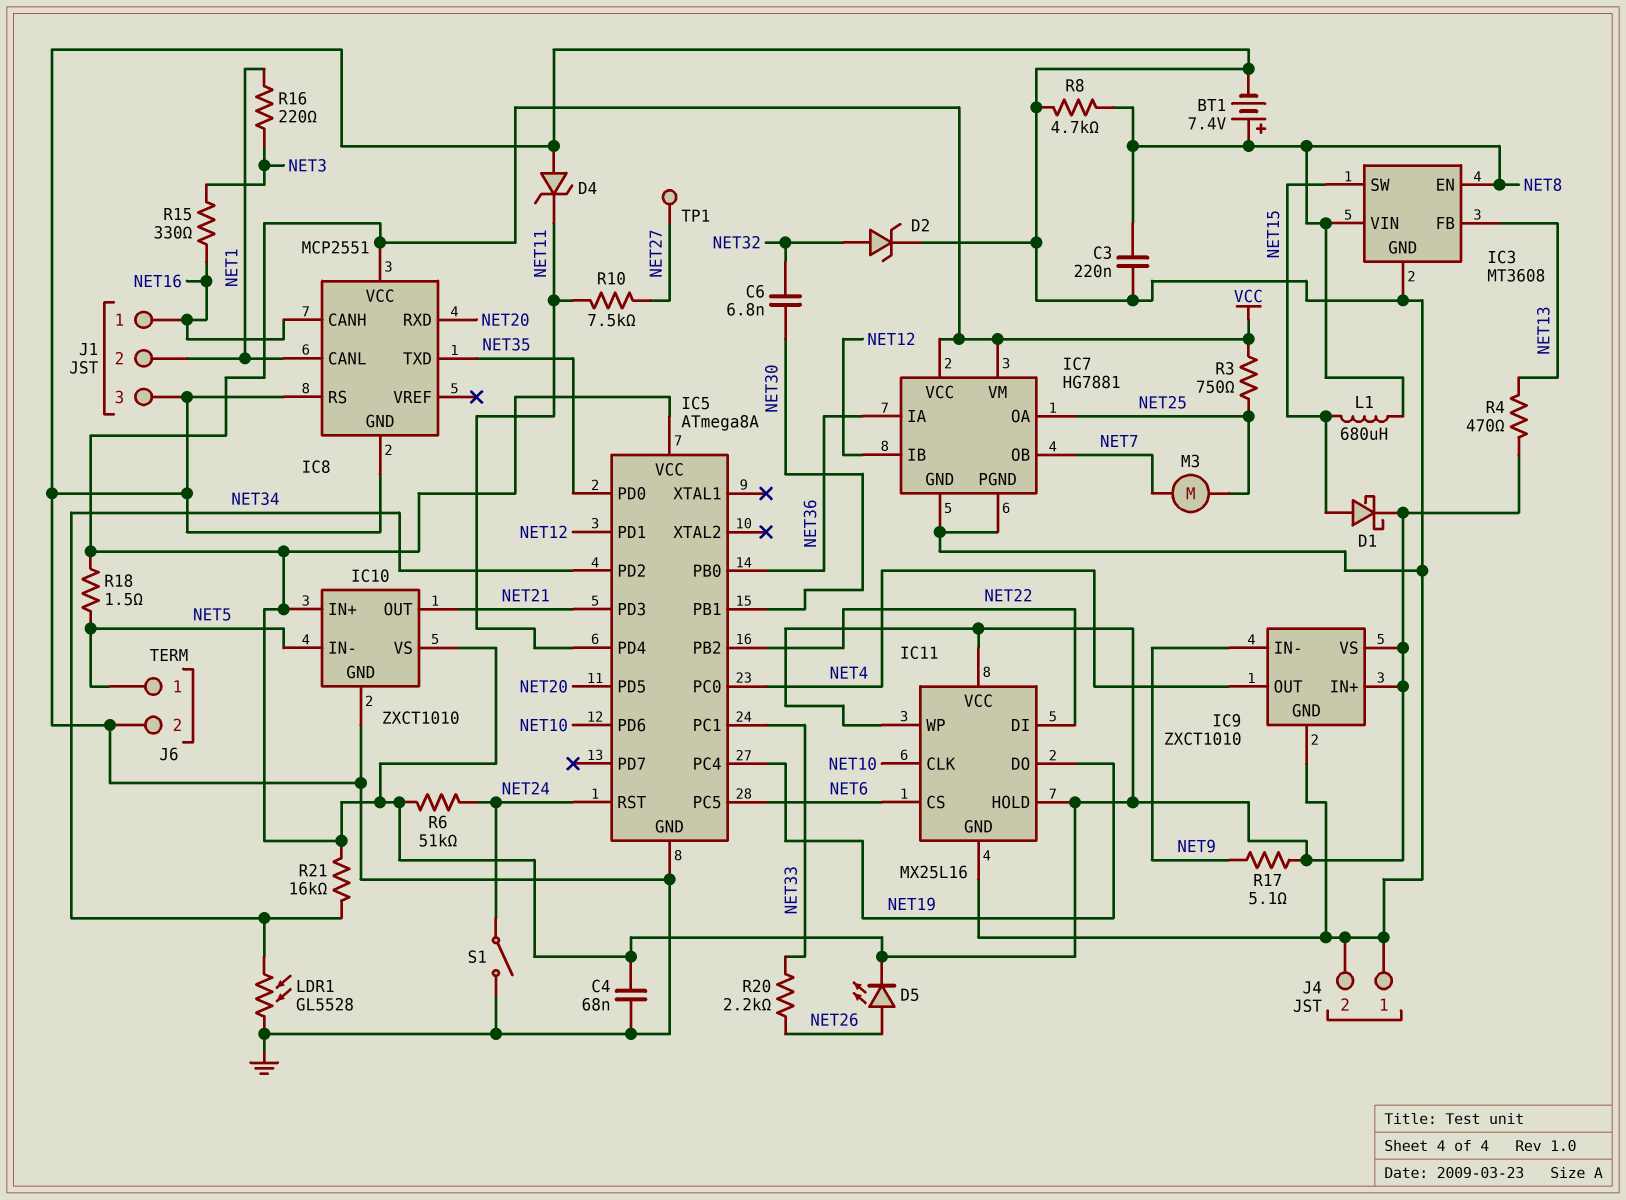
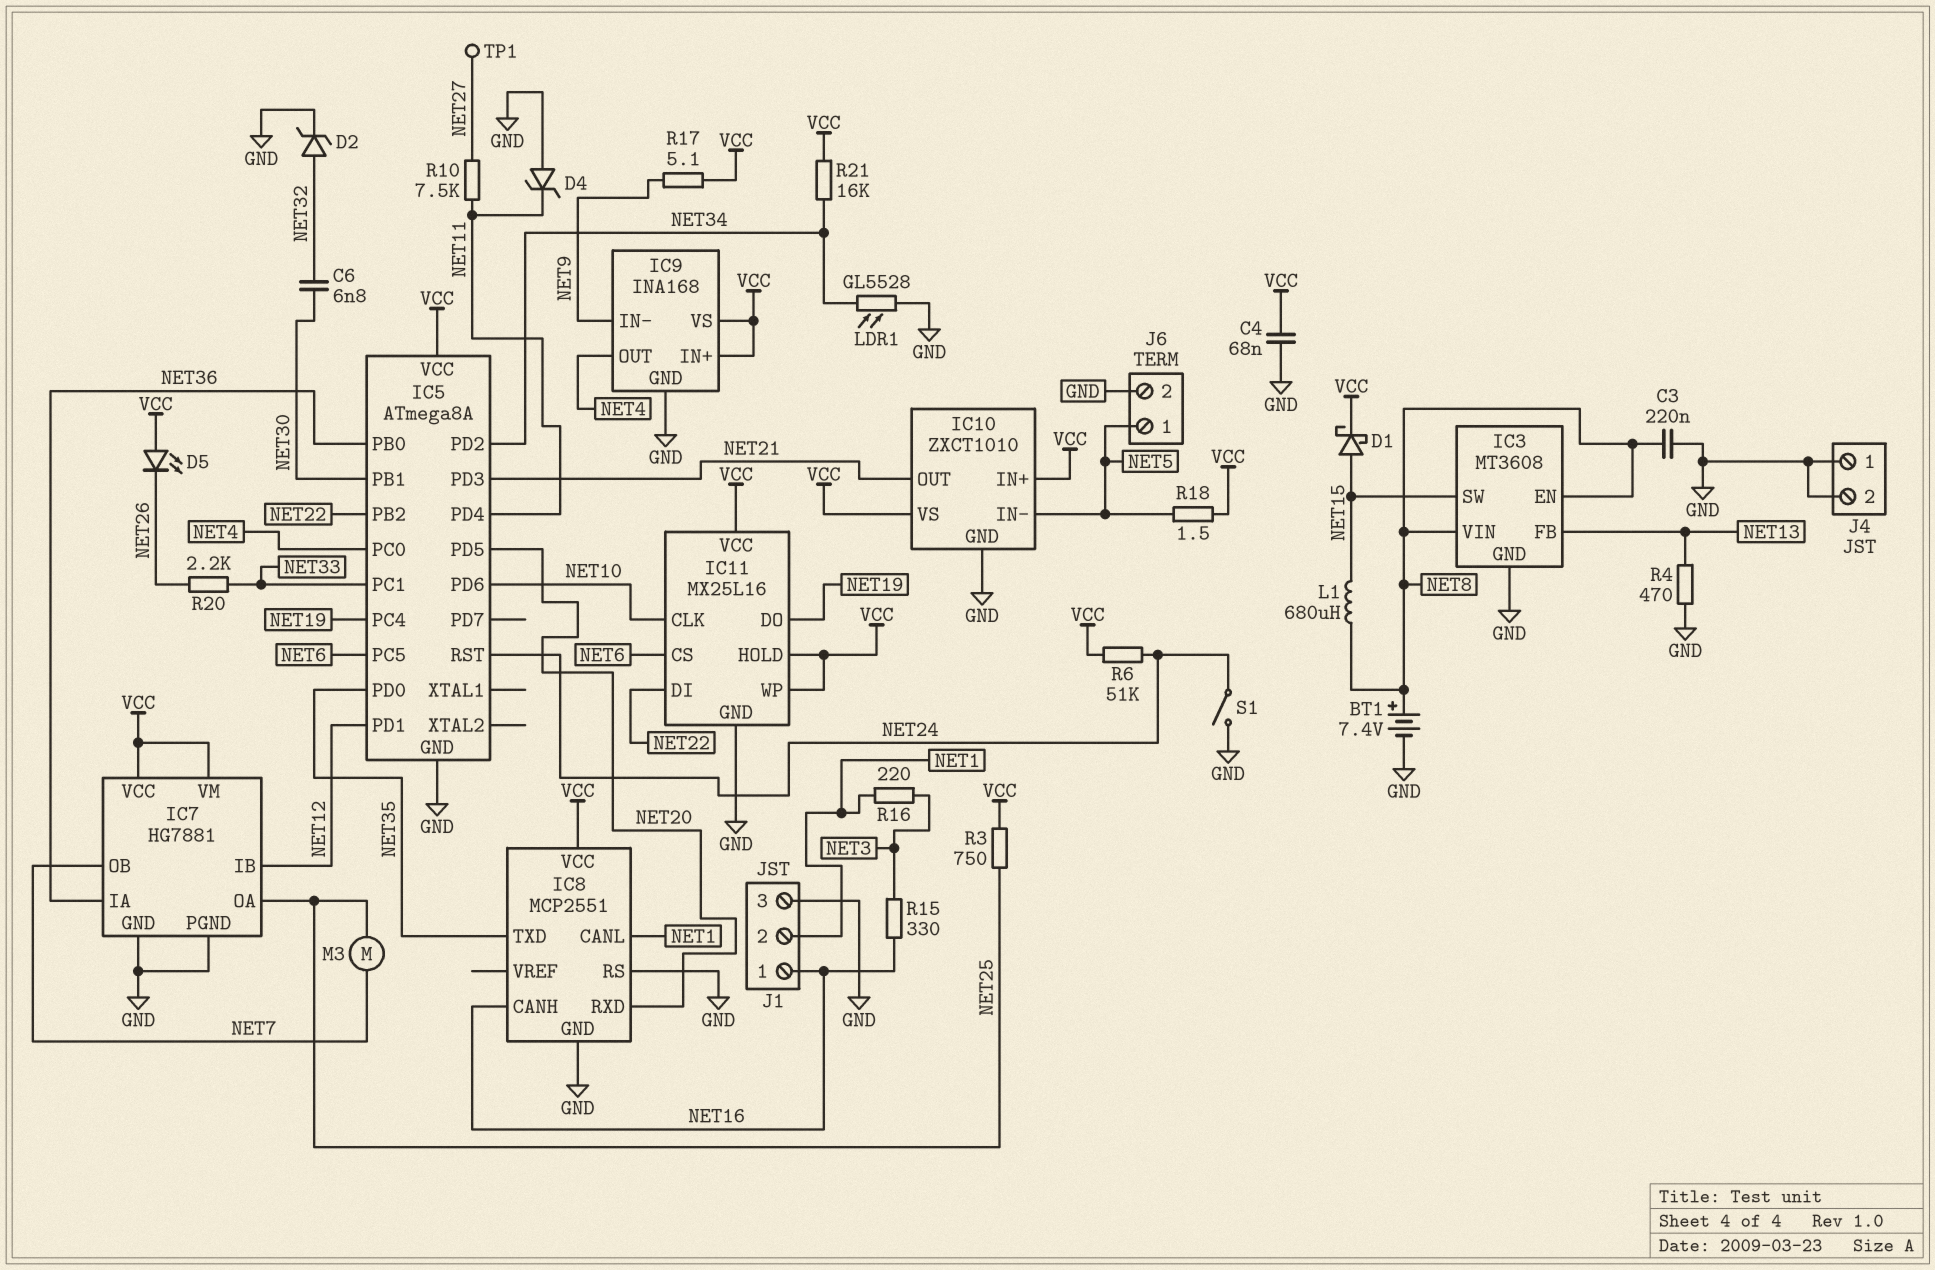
D5: LED (A NET26, K VCC) -> LED (A VCC, K NET26)
IC9: ZXCT1010 -> INA168
R4: 470 (NET13, VCC) -> 470 (GND, NET13)
R8: 4.7k (GND, NET8) -> none

